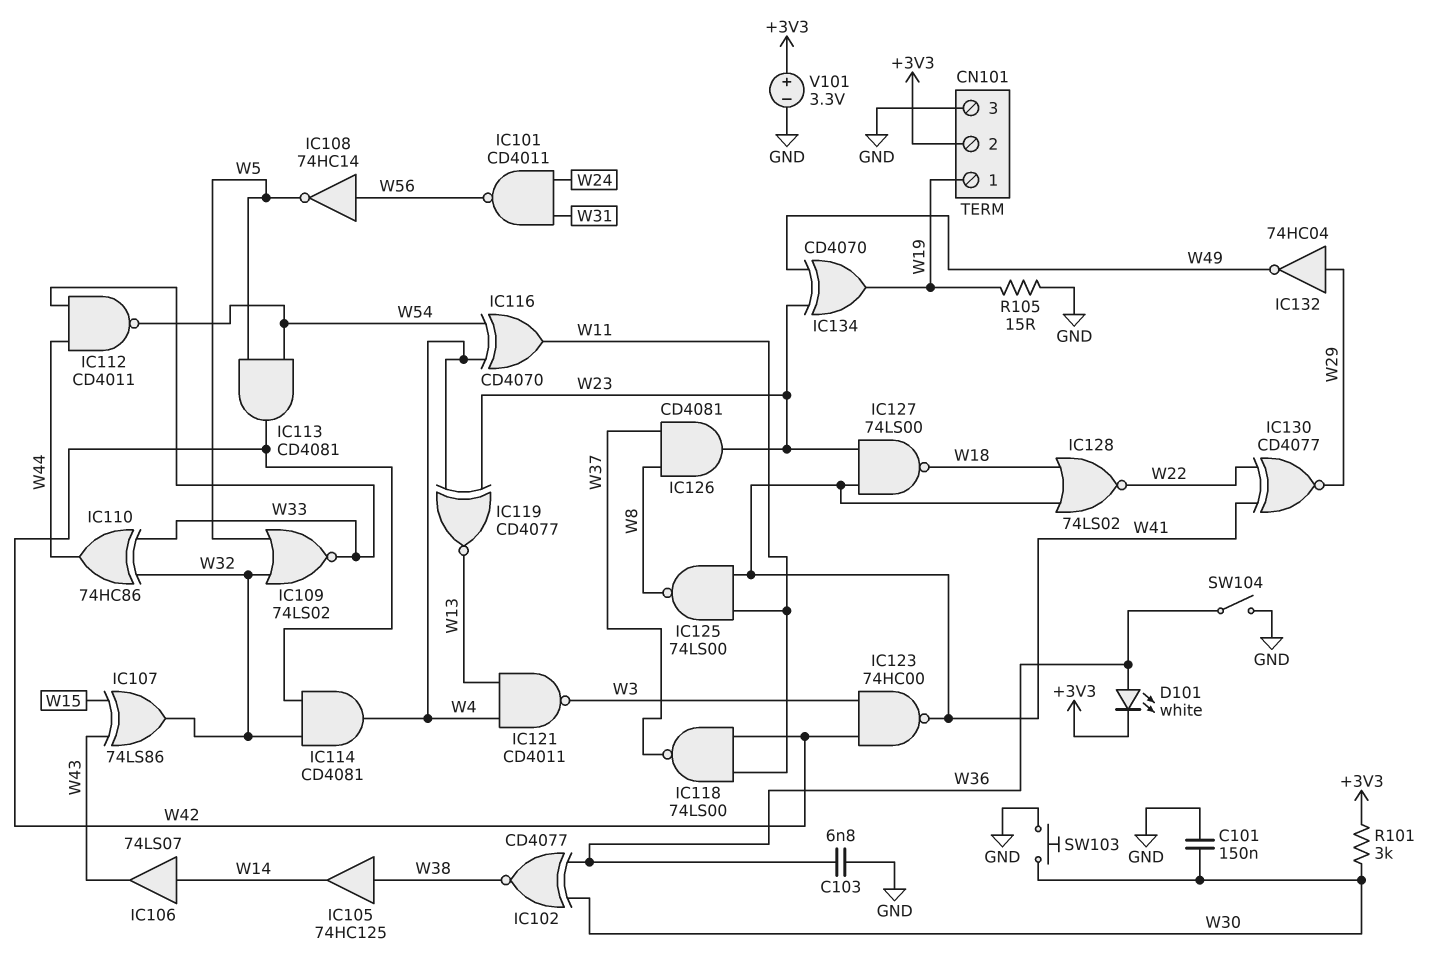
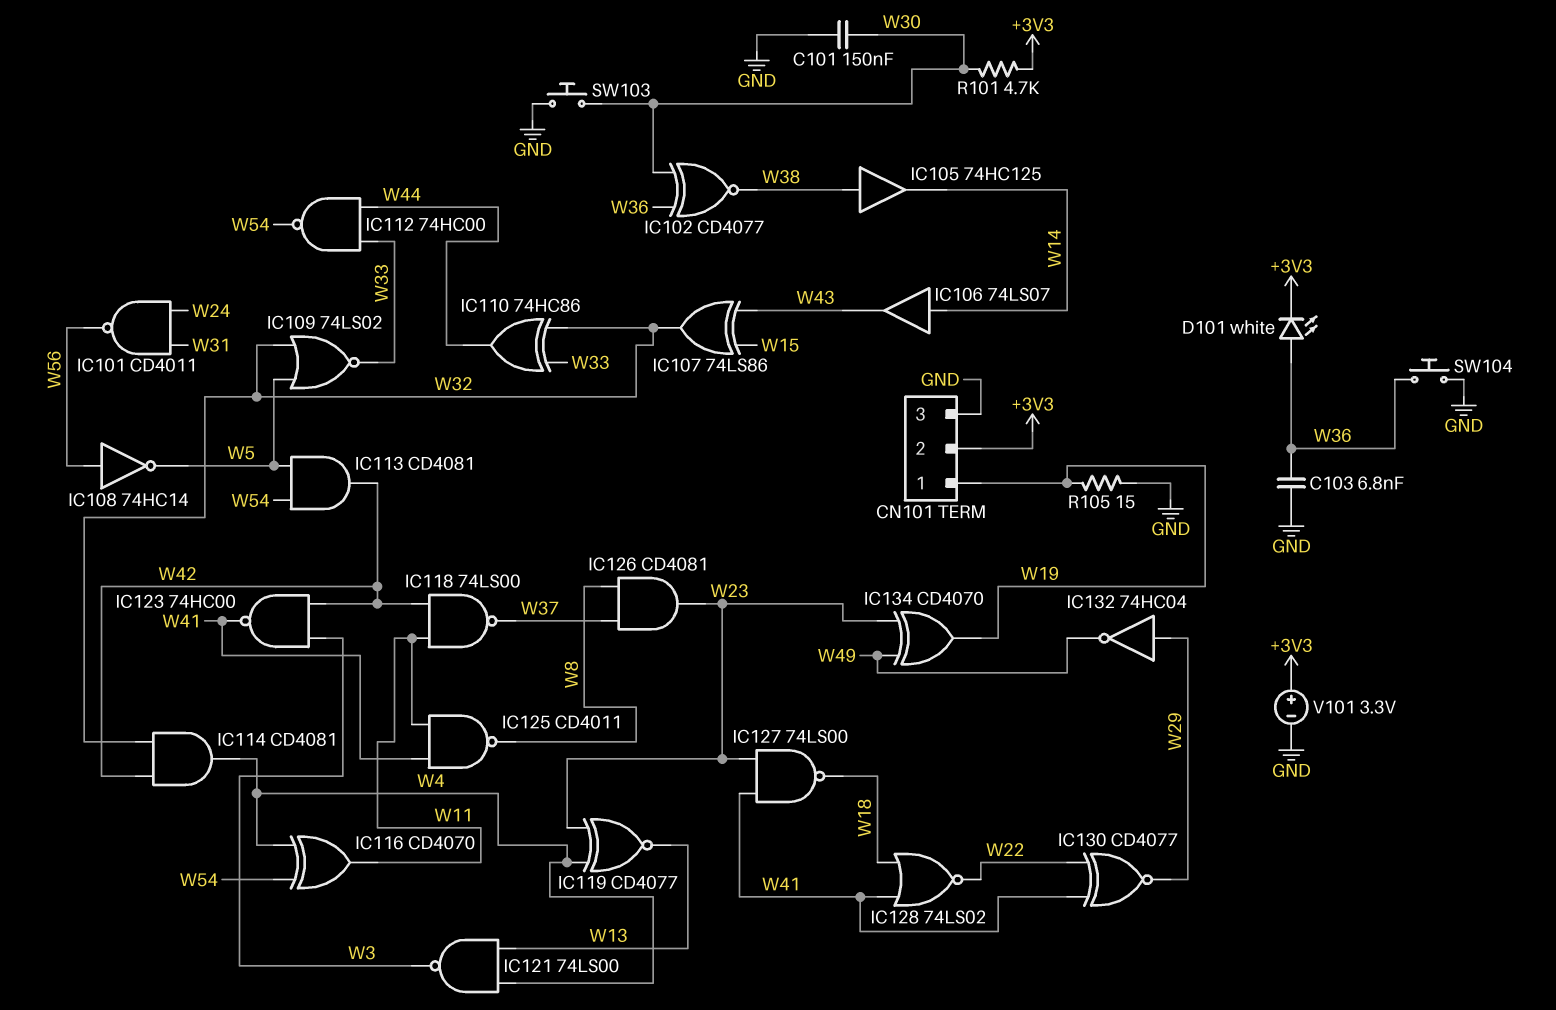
IC112: NAND CD4011 (in W33, in W44, out W54) -> NAND 74HC00 (in W33, in W44, out W54)
IC121: NAND CD4011 (in W4, in W13, out W3) -> NAND 74LS00 (in W4, in W13, out W3)
IC125: NAND 74LS00 (in W11, in W41, out W8) -> NAND CD4011 (in W11, in W41, out W8)
R101: 3k (+3V3, W30) -> 4.7k (+3V3, W30)
SW104: switch (GND, W36) -> button (GND, W36)

